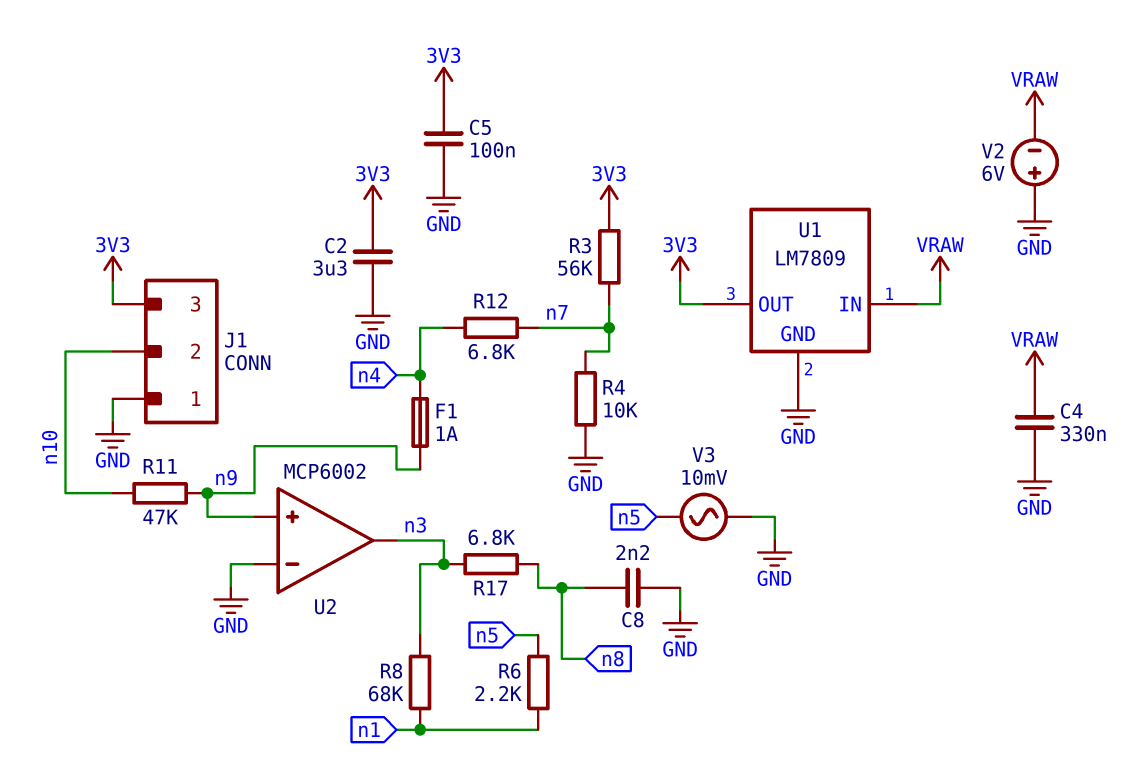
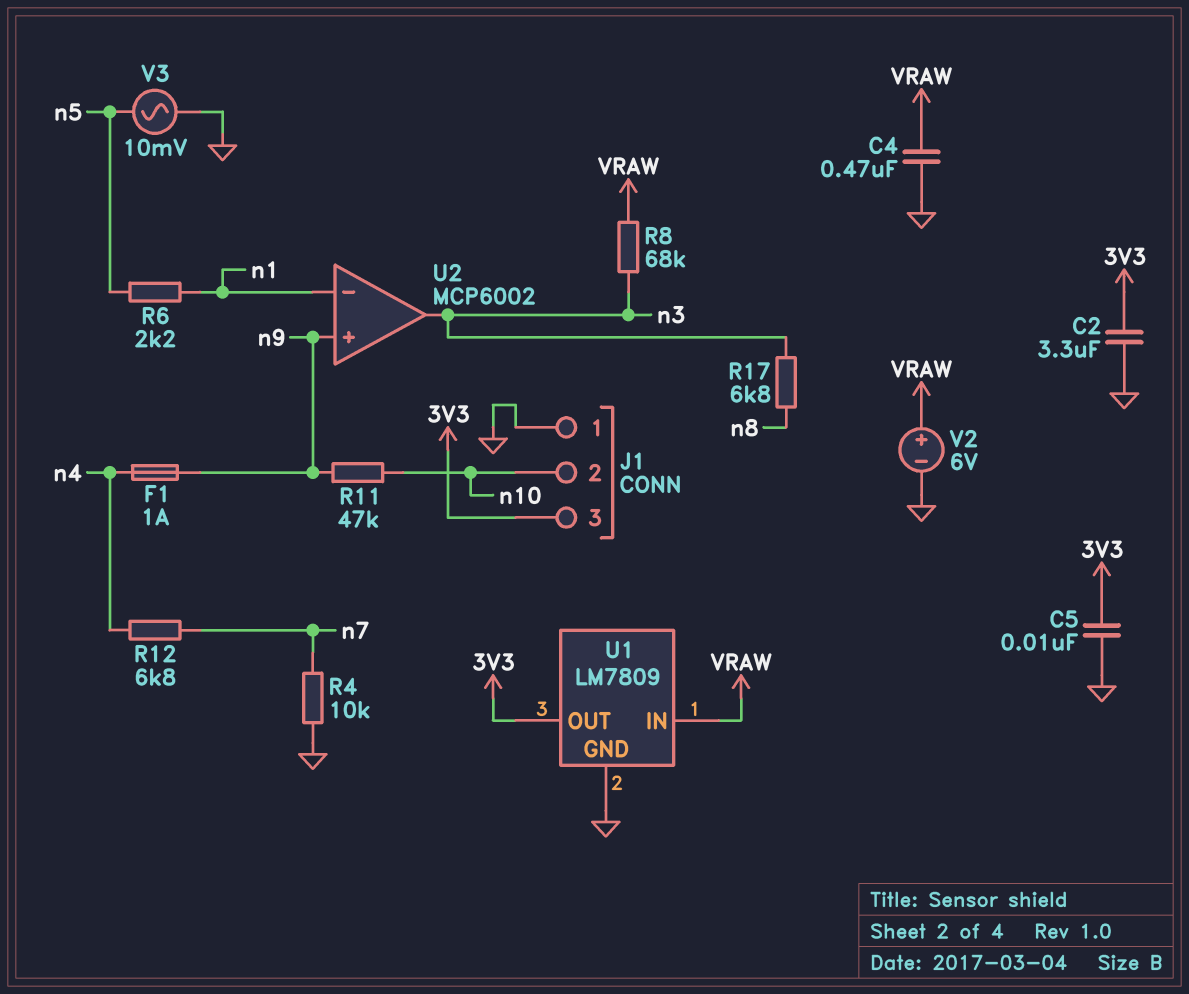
C4: 330nF (GND, VRAW) -> 470nF (GND, VRAW)
C5: 100nF (3V3, GND) -> 10nF (3V3, GND)
C8: 2.2nF (GND, n8) -> none
R3: 56k (3V3, n7) -> none
R8: 68k (n1, n3) -> 68k (VRAW, n3)
U2 pin in-: GND -> n1
V2: 6V (plus GND, minus VRAW) -> 6V (plus VRAW, minus GND)

